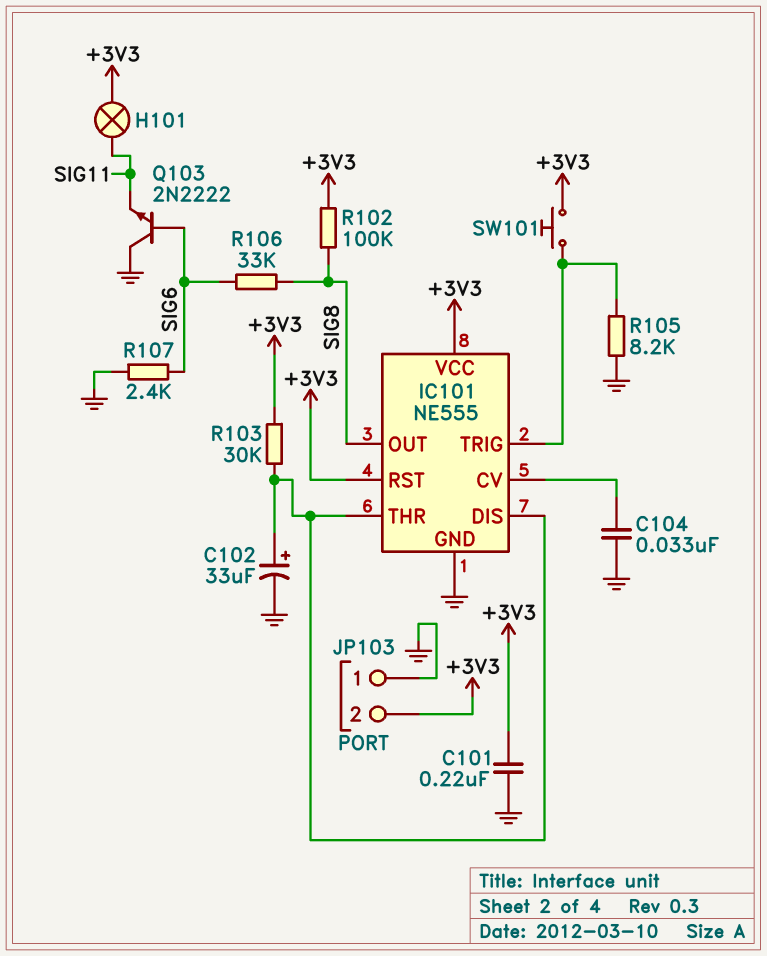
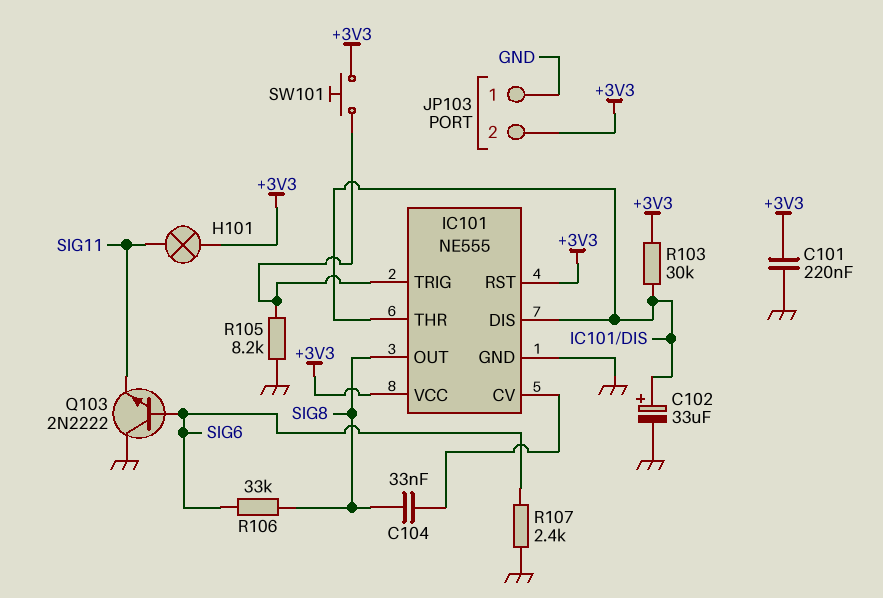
C104: 33nF (GND, IC101/CV) -> 33nF (IC101/CV, SIG8)
R102: 100k (+3V3, SIG8) -> none

